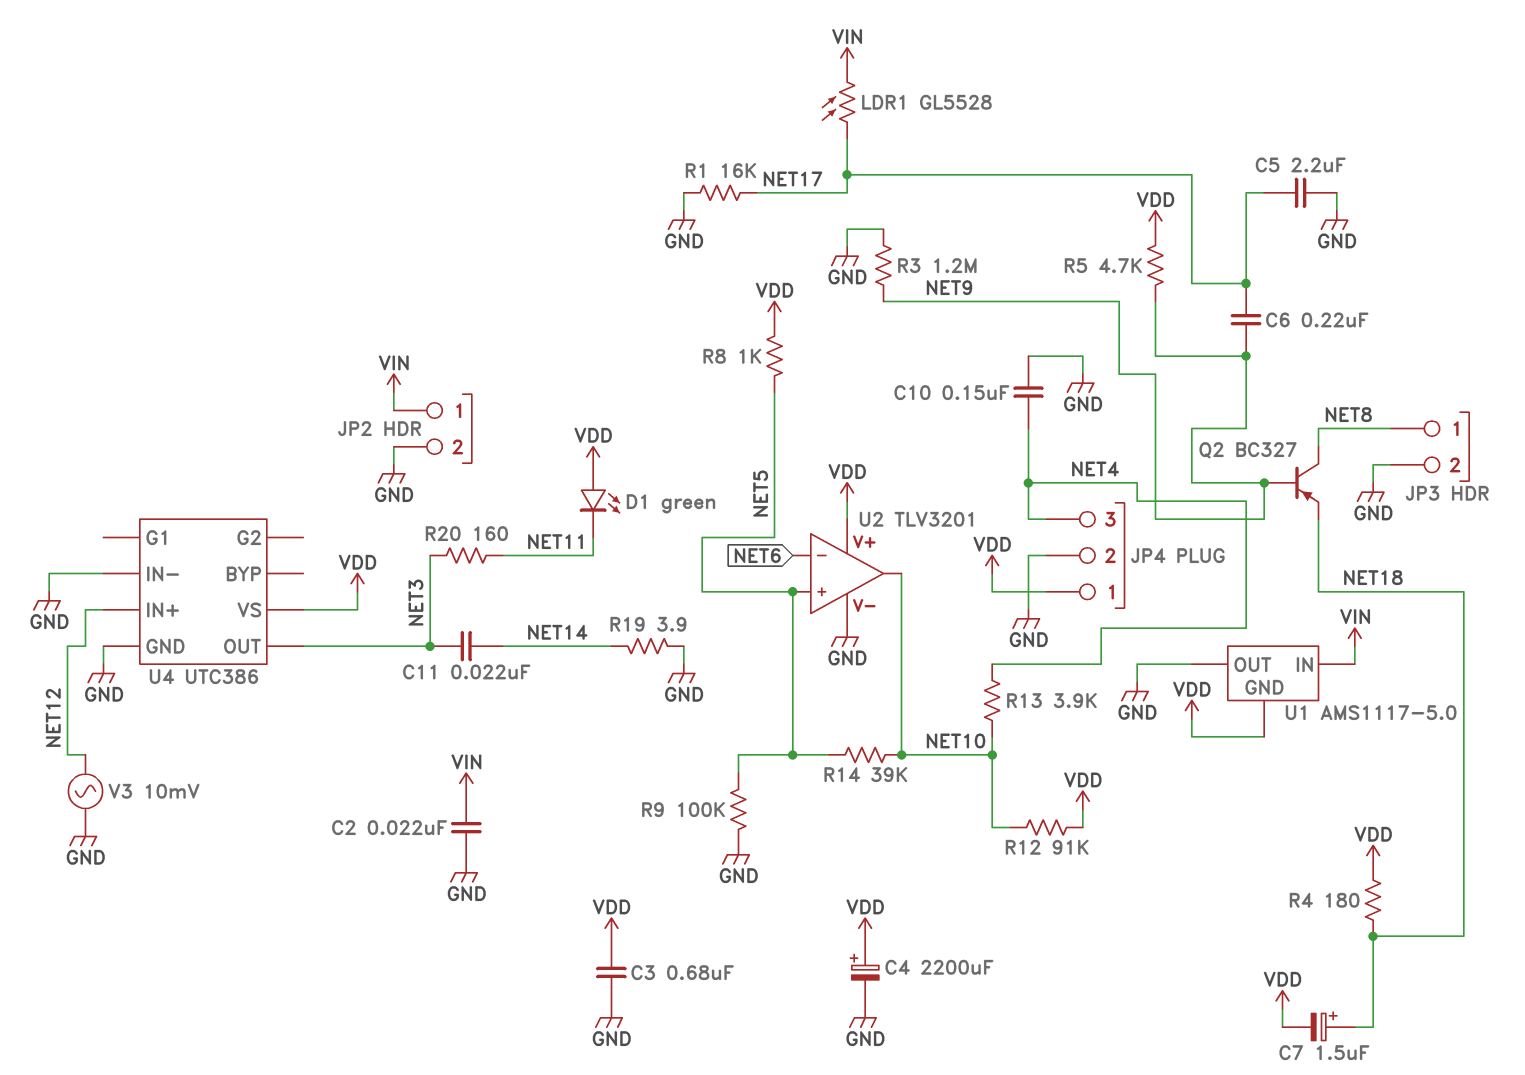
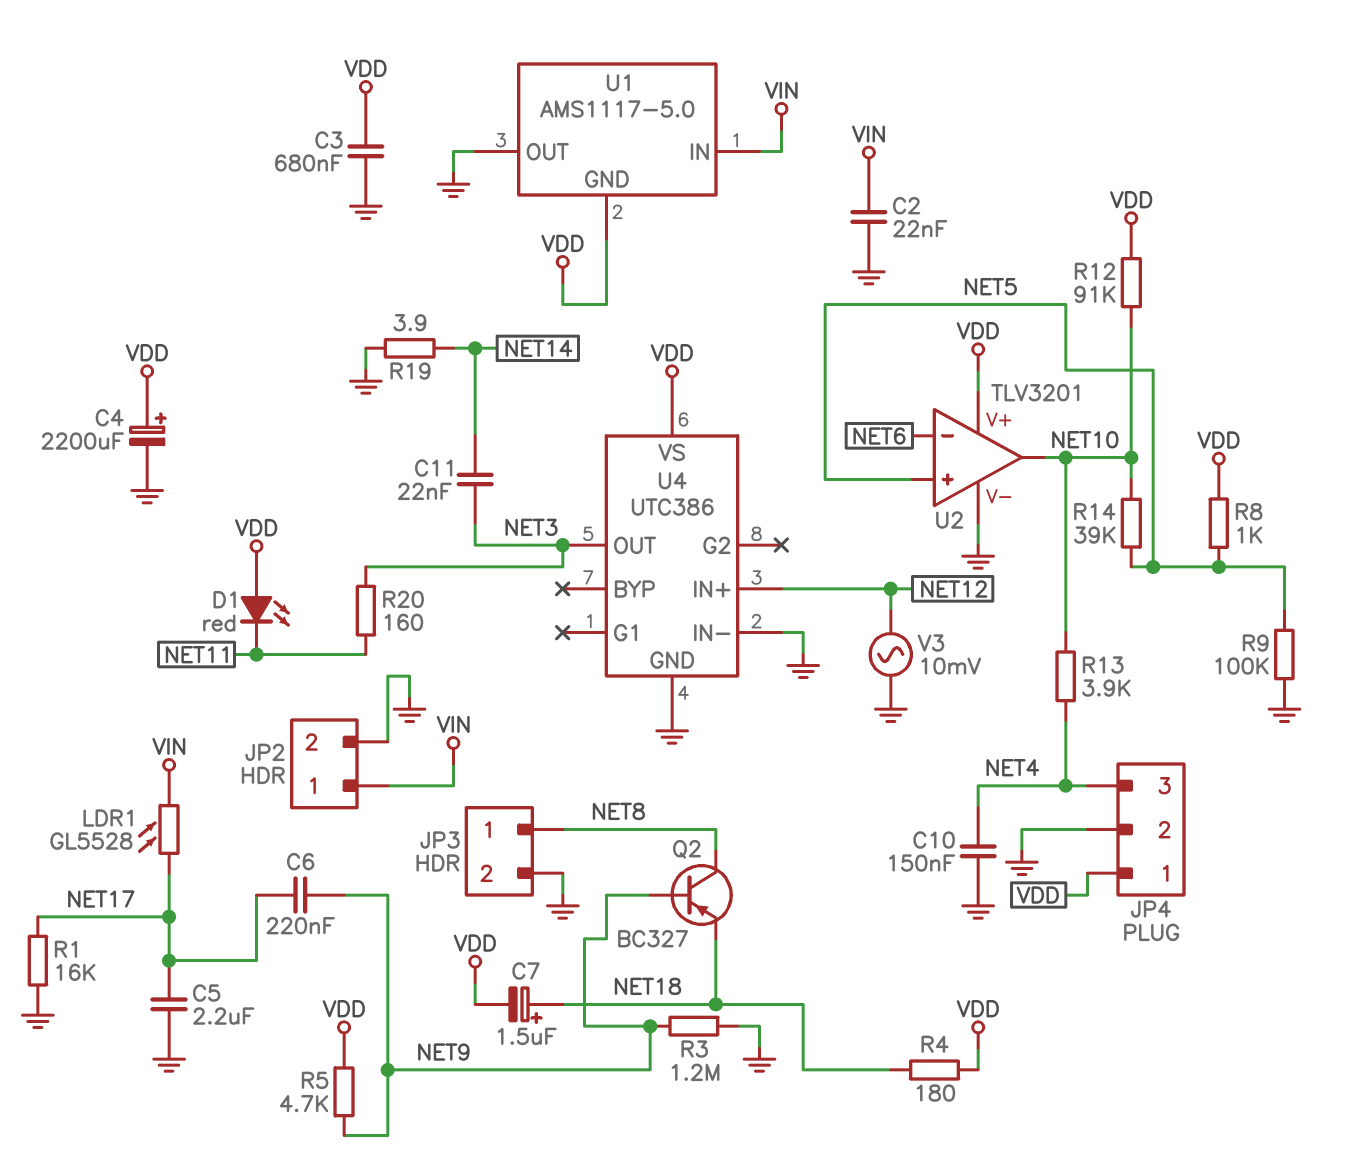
D1: LED green (A VDD, K NET11) -> LED red (A VDD, K NET11)

